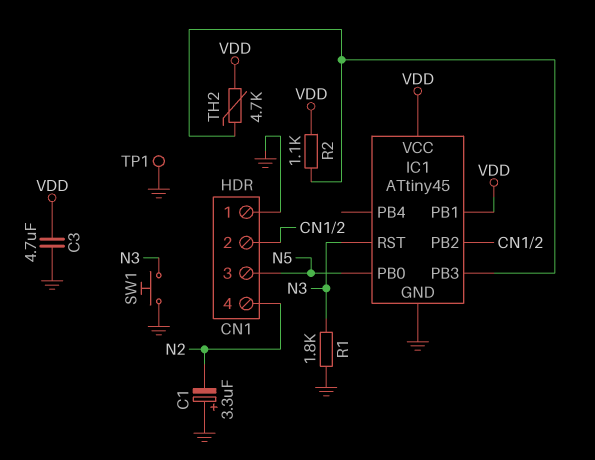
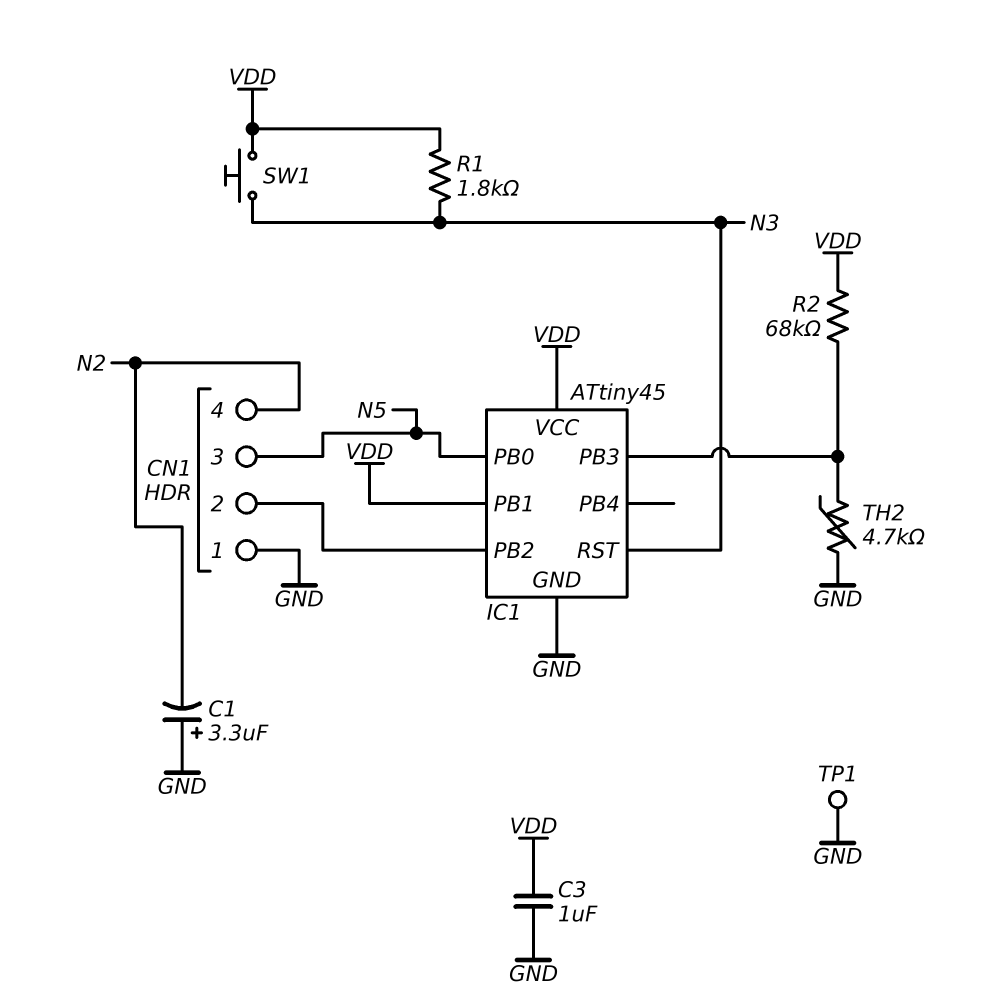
C3: 4.7uF (GND, VDD) -> 1uF (GND, VDD)
R1: 1.8k (GND, N3) -> 1.8k (N3, VDD)
R2: 1.1k (IC1/PB3, VDD) -> 68k (IC1/PB3, VDD)
SW1: button (GND, N3) -> button (N3, VDD)
TH2: 4.7k (IC1/PB3, VDD) -> 4.7k (GND, IC1/PB3)

